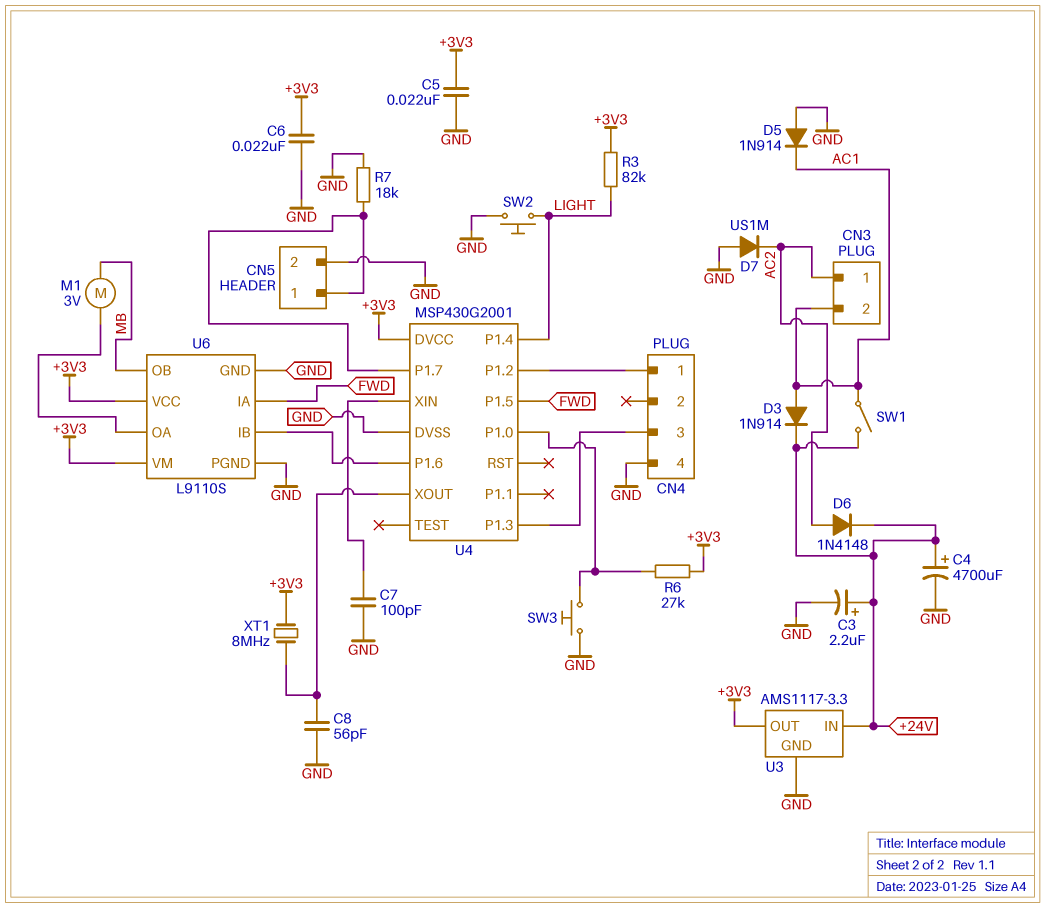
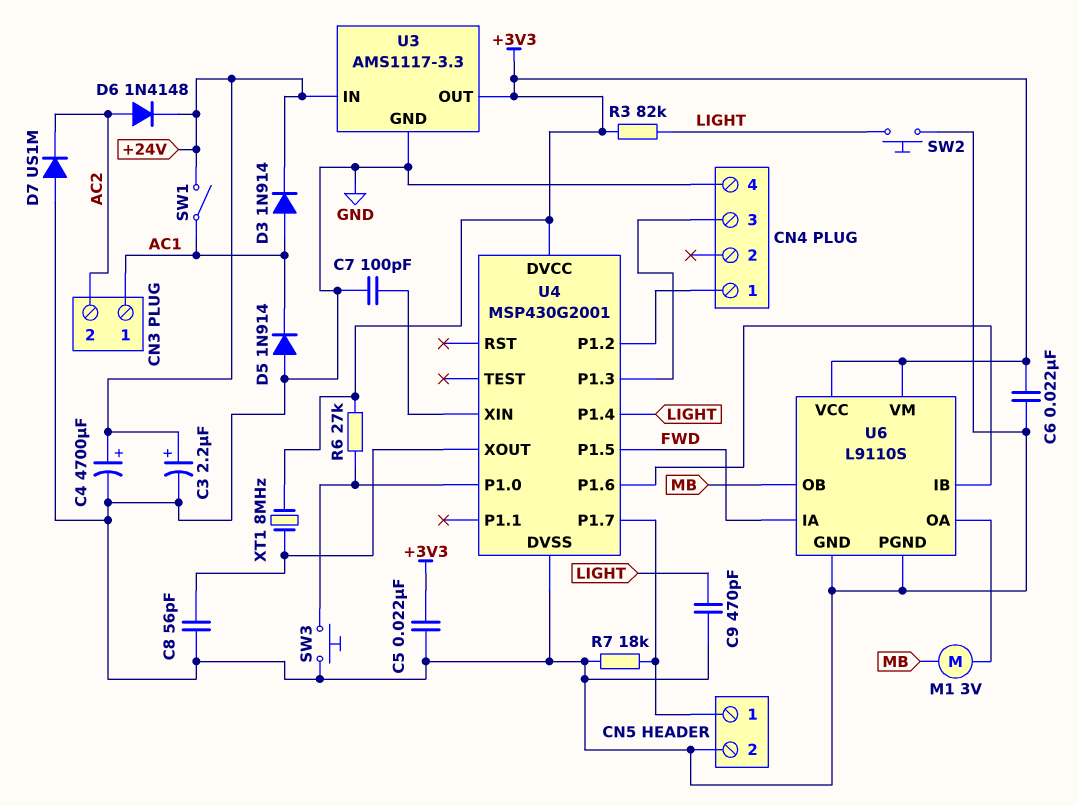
C9: none -> 470pF (GND, LIGHT)
CN3 pin 1: AC2 -> AC1
CN3 pin 2: AC1 -> AC2

